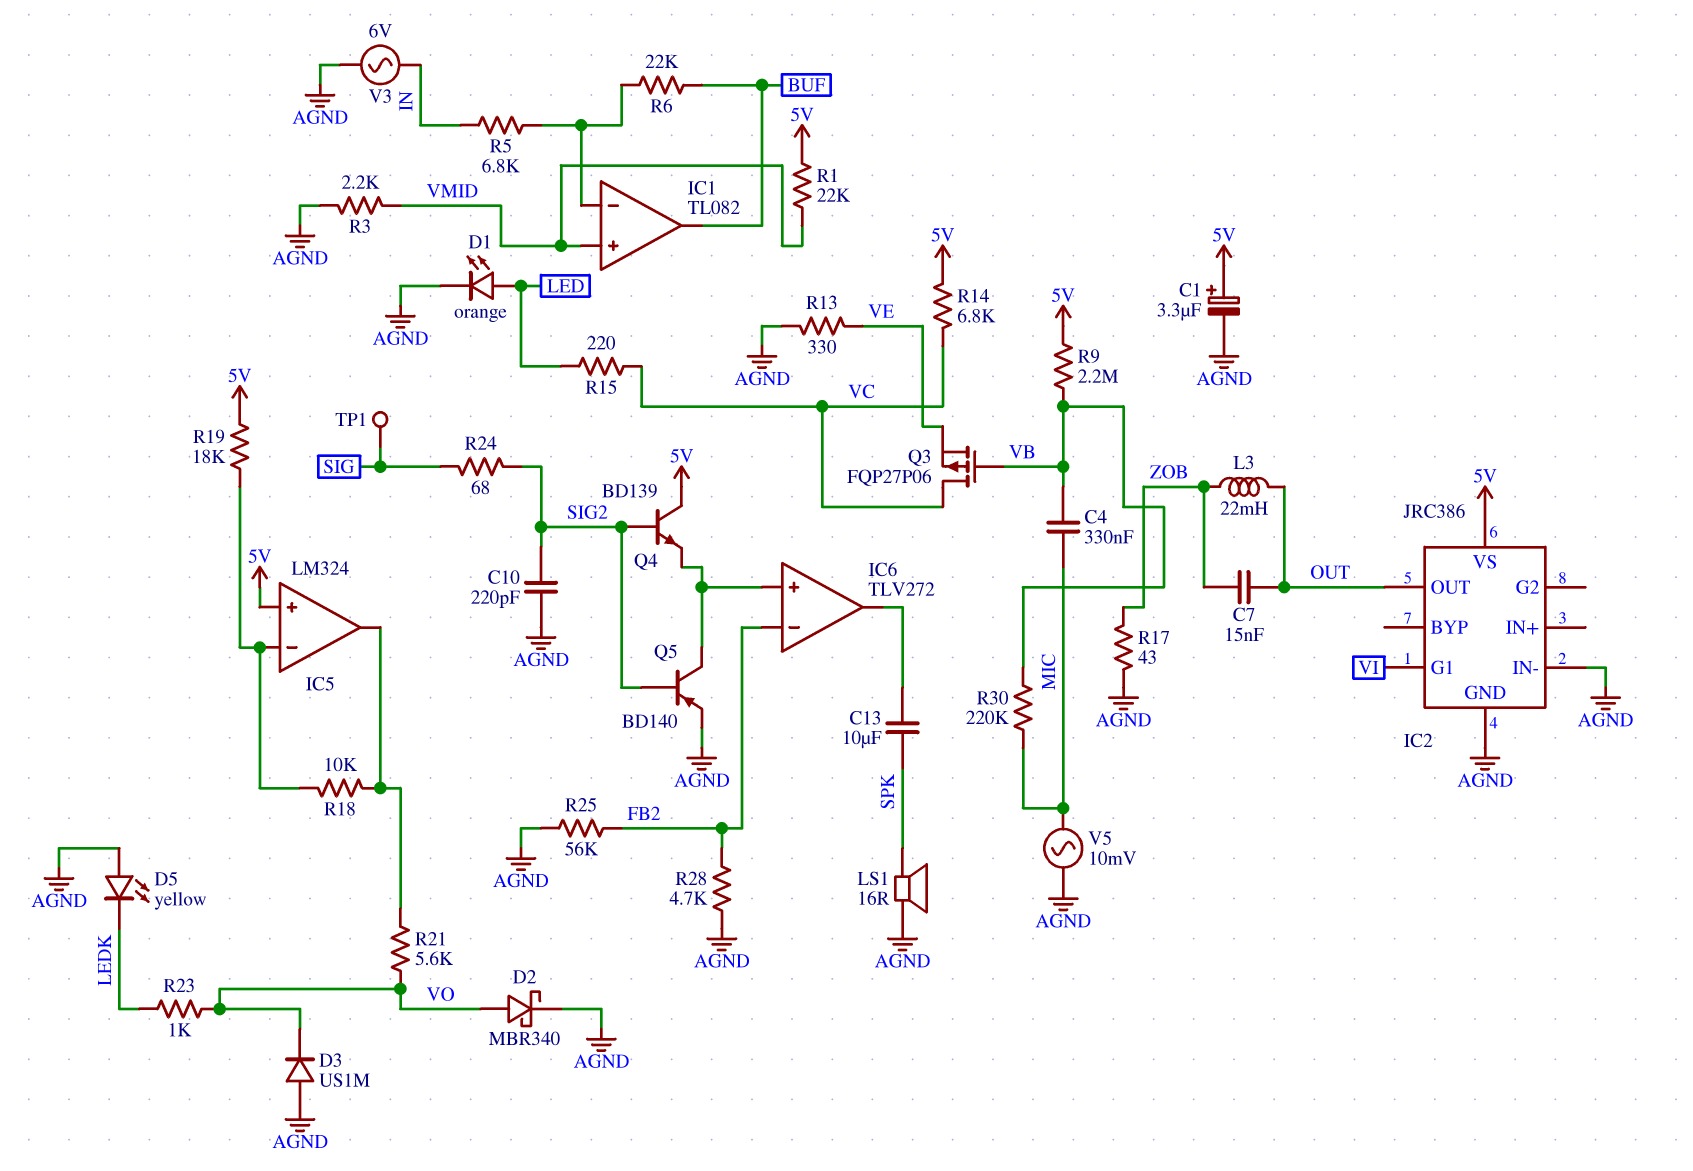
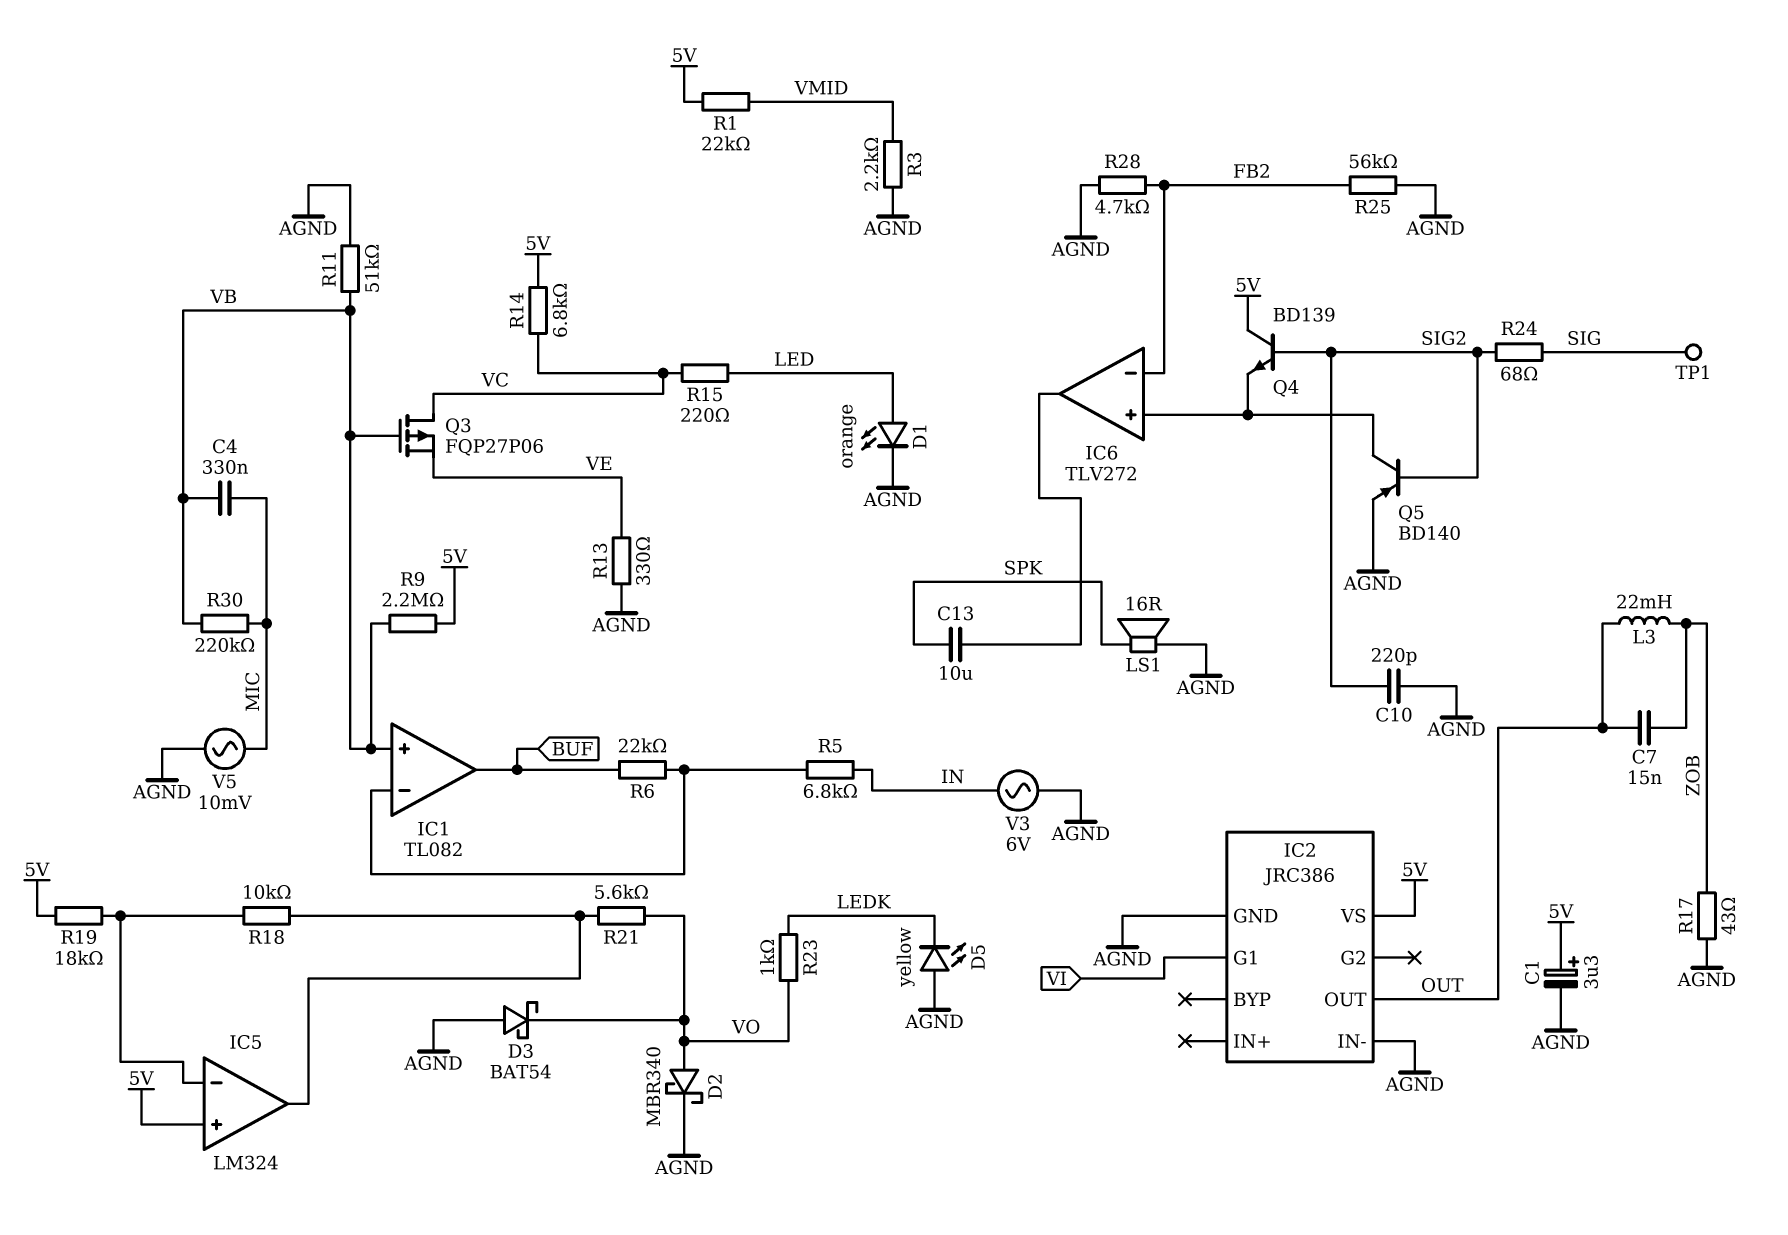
D3: diode US1M (A AGND, K VO) -> schottky BAT54 (A AGND, K VO)
IC1 pin in+: VMID -> VB
R11: none -> 51k (AGND, VB)

